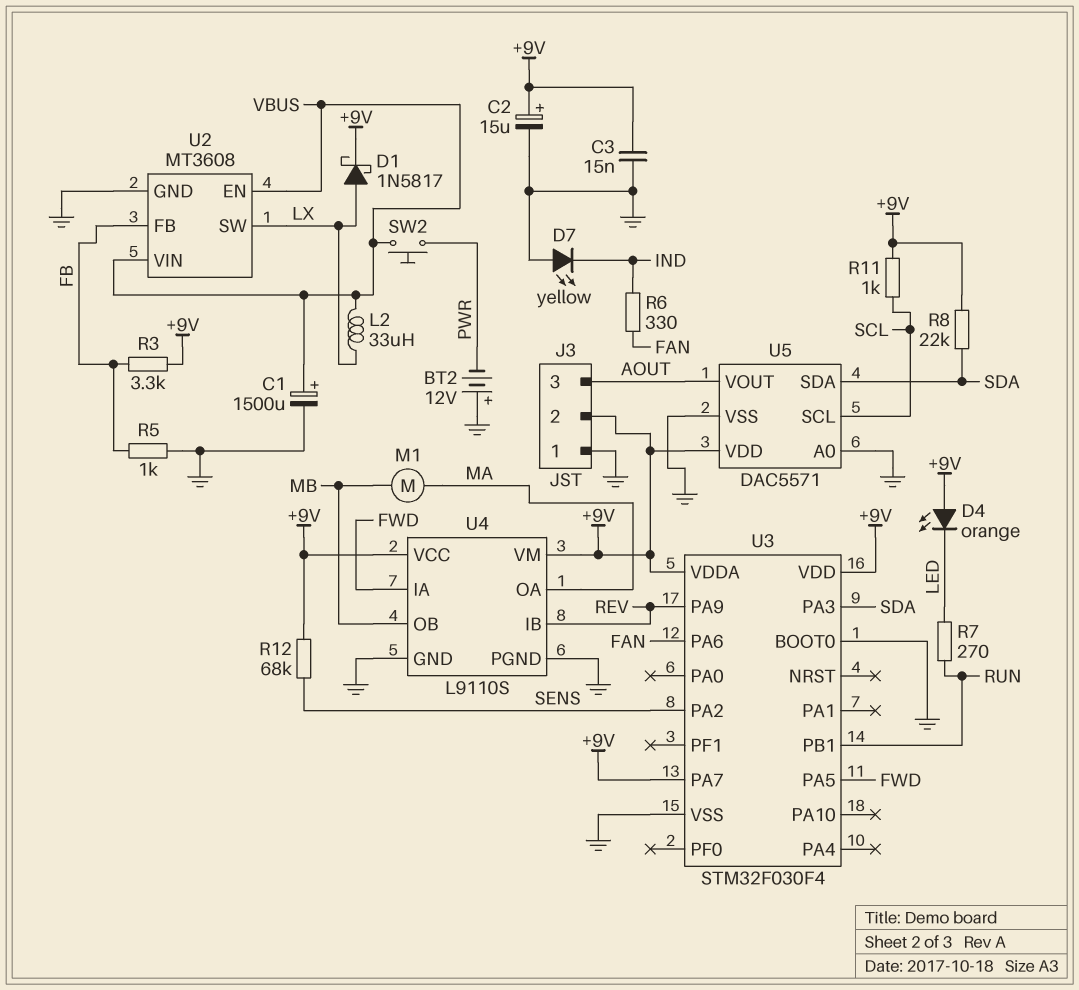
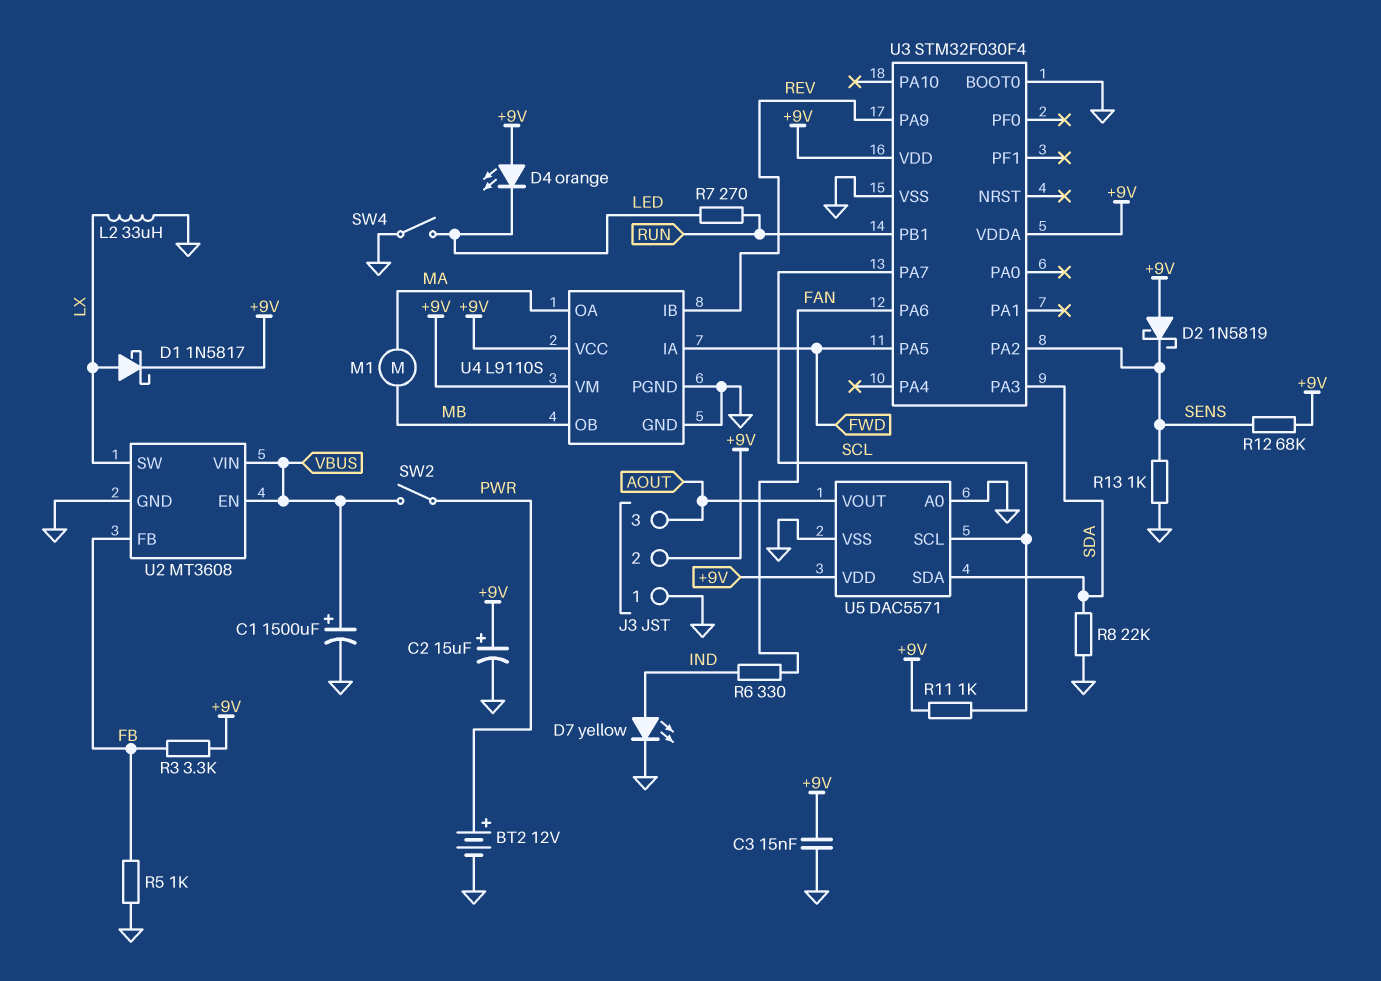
BT2: 12V (plus GND, minus PWR) -> 12V (plus PWR, minus GND)
D2: none -> schottky 1N5819 (A +9V, K SENS)
D7: LED yellow (A GND, K IND) -> LED yellow (A IND, K GND)
L2: 33uH (LX, VBUS) -> 33uH (GND, LX)
R8: 22k (+9V, SDA) -> 22k (GND, SDA)
R13: none -> 1k (GND, SENS)
SW2: button (PWR, VBUS) -> switch (PWR, VBUS)
SW4: none -> switch (GND, LED)
U3 pin PA7: +9V -> SCL

